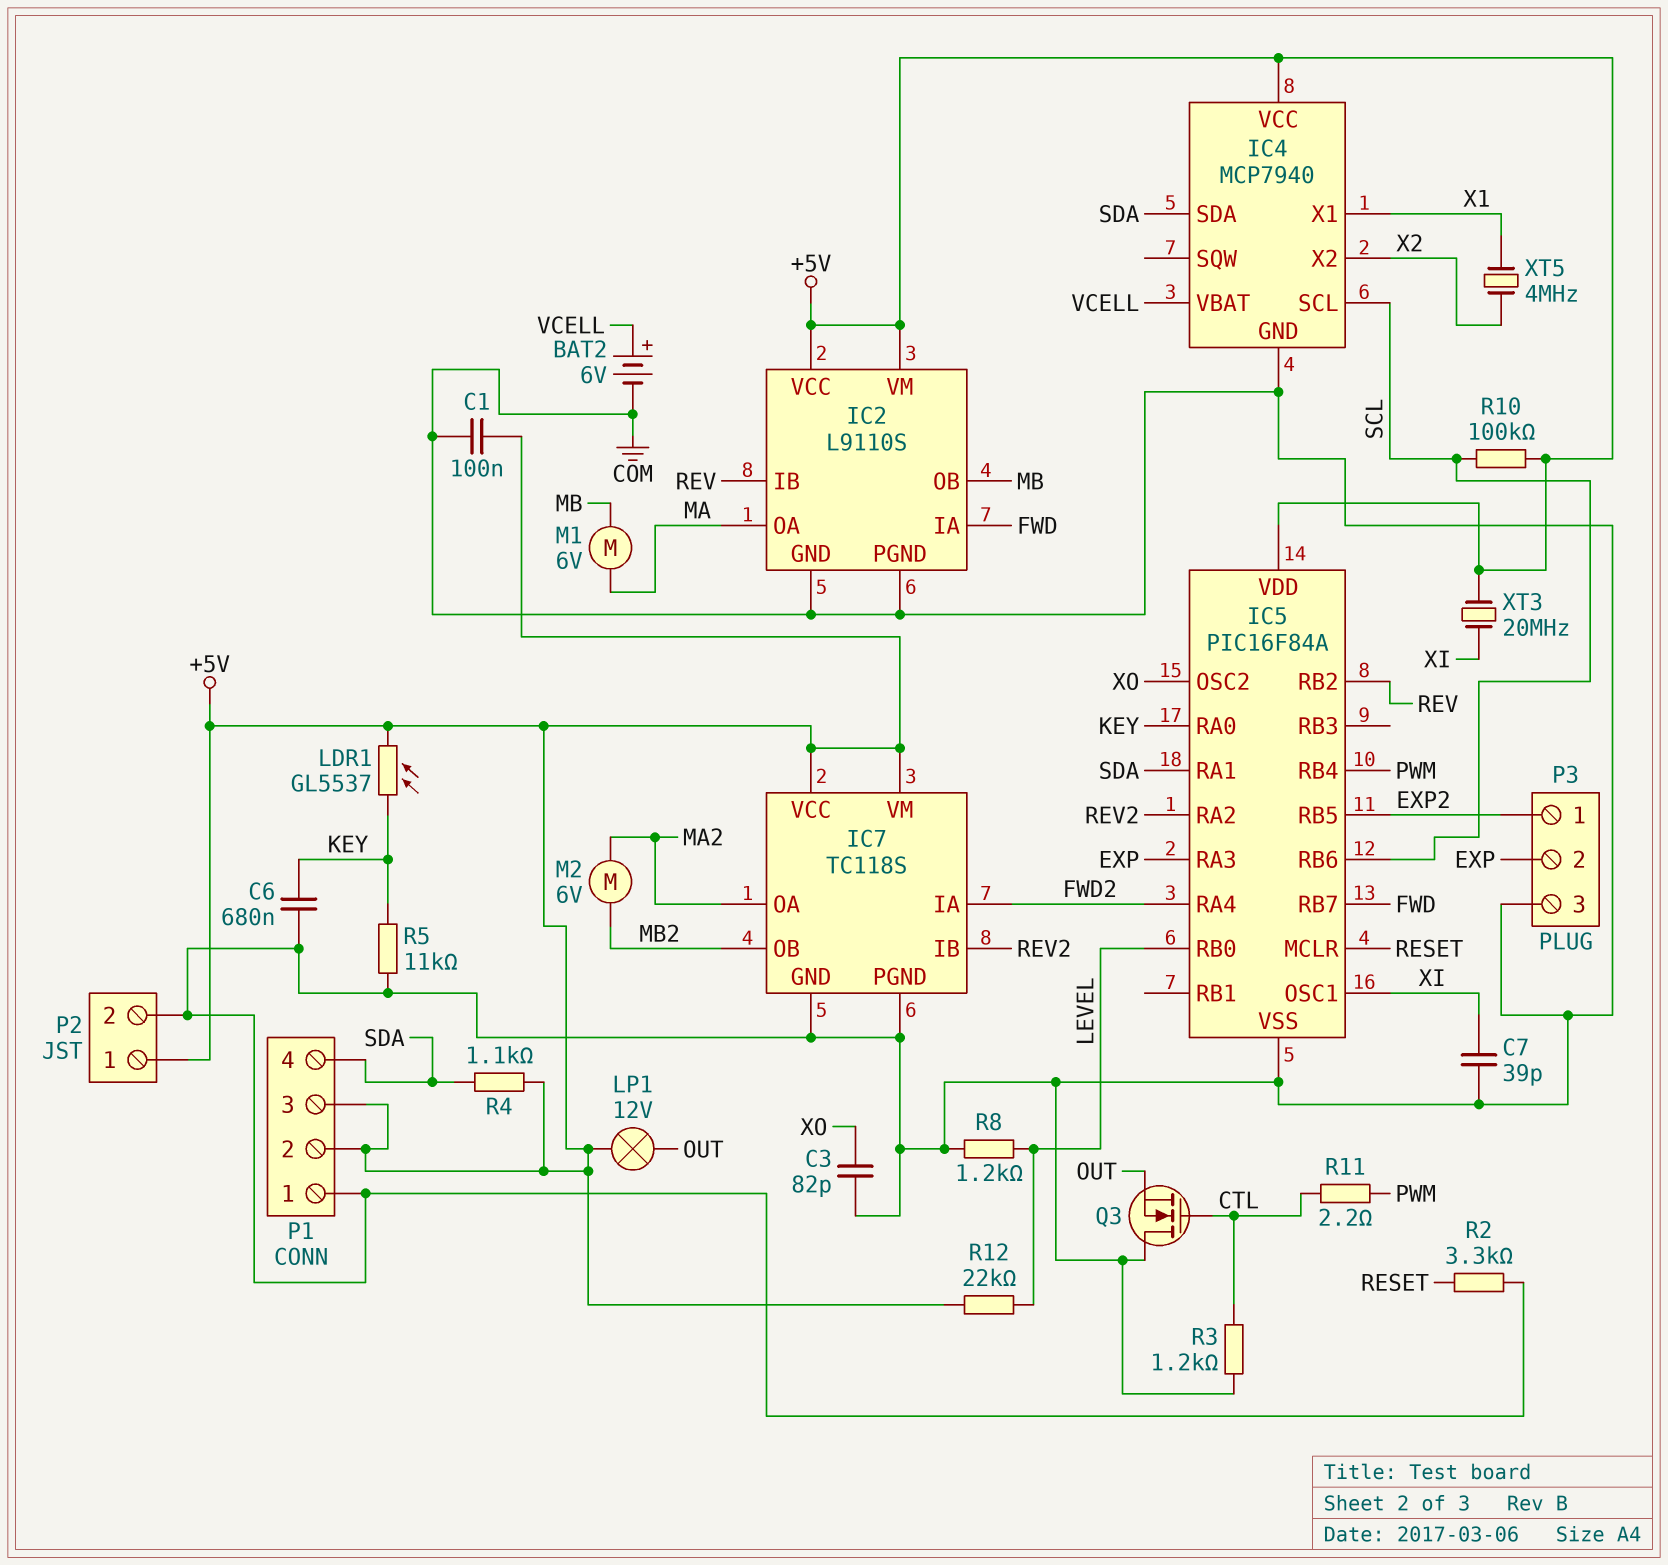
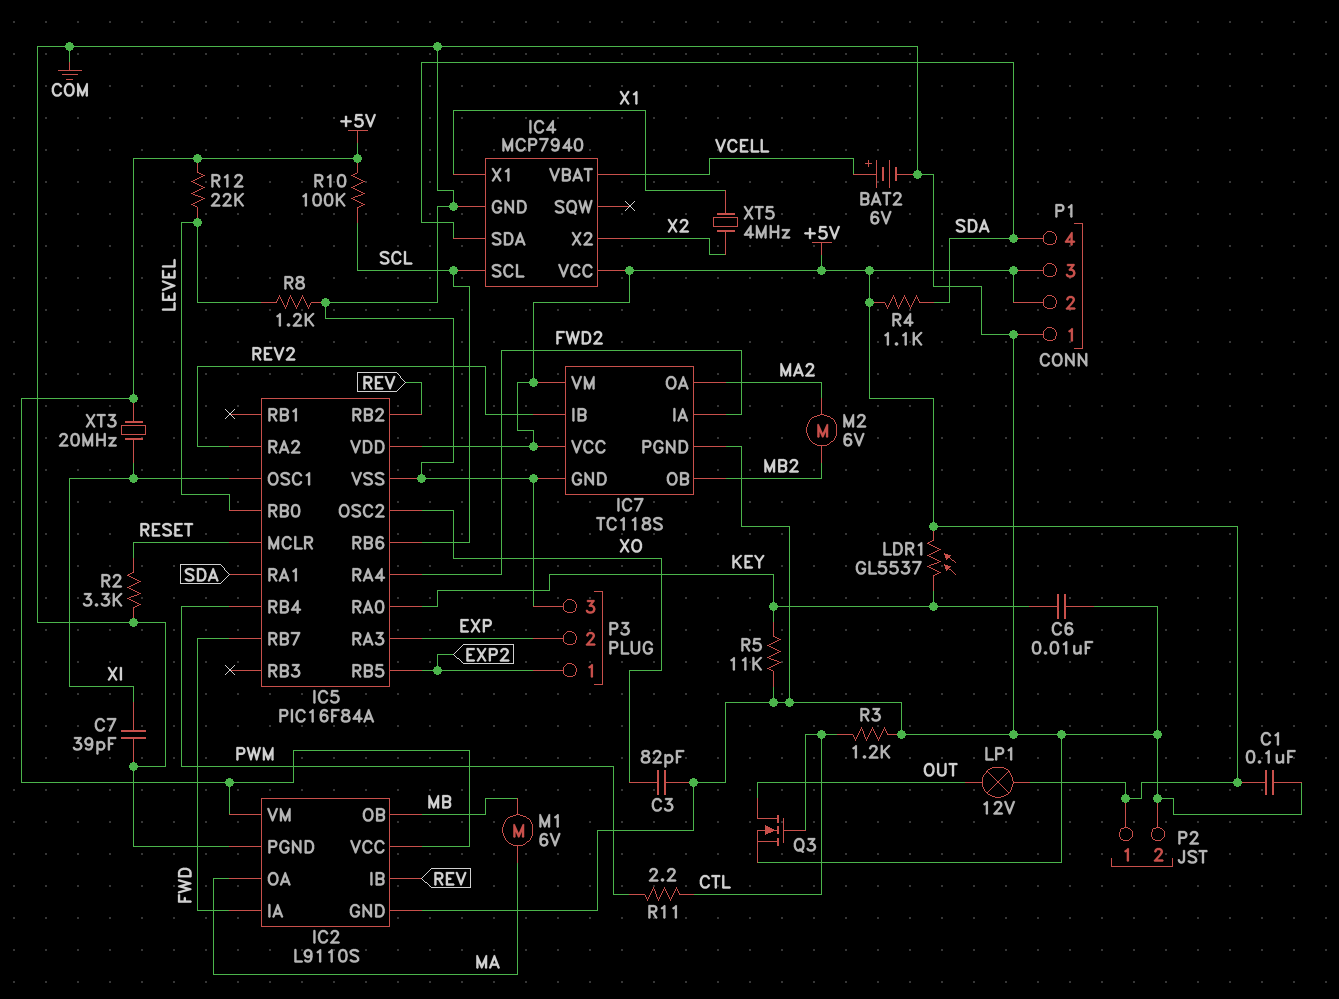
C6: 680nF (COM, KEY) -> 10nF (COM, KEY)
Q3: NMOS (G CTL, D COM, S OUT) -> NMOS (G CTL, D OUT, S COM)

